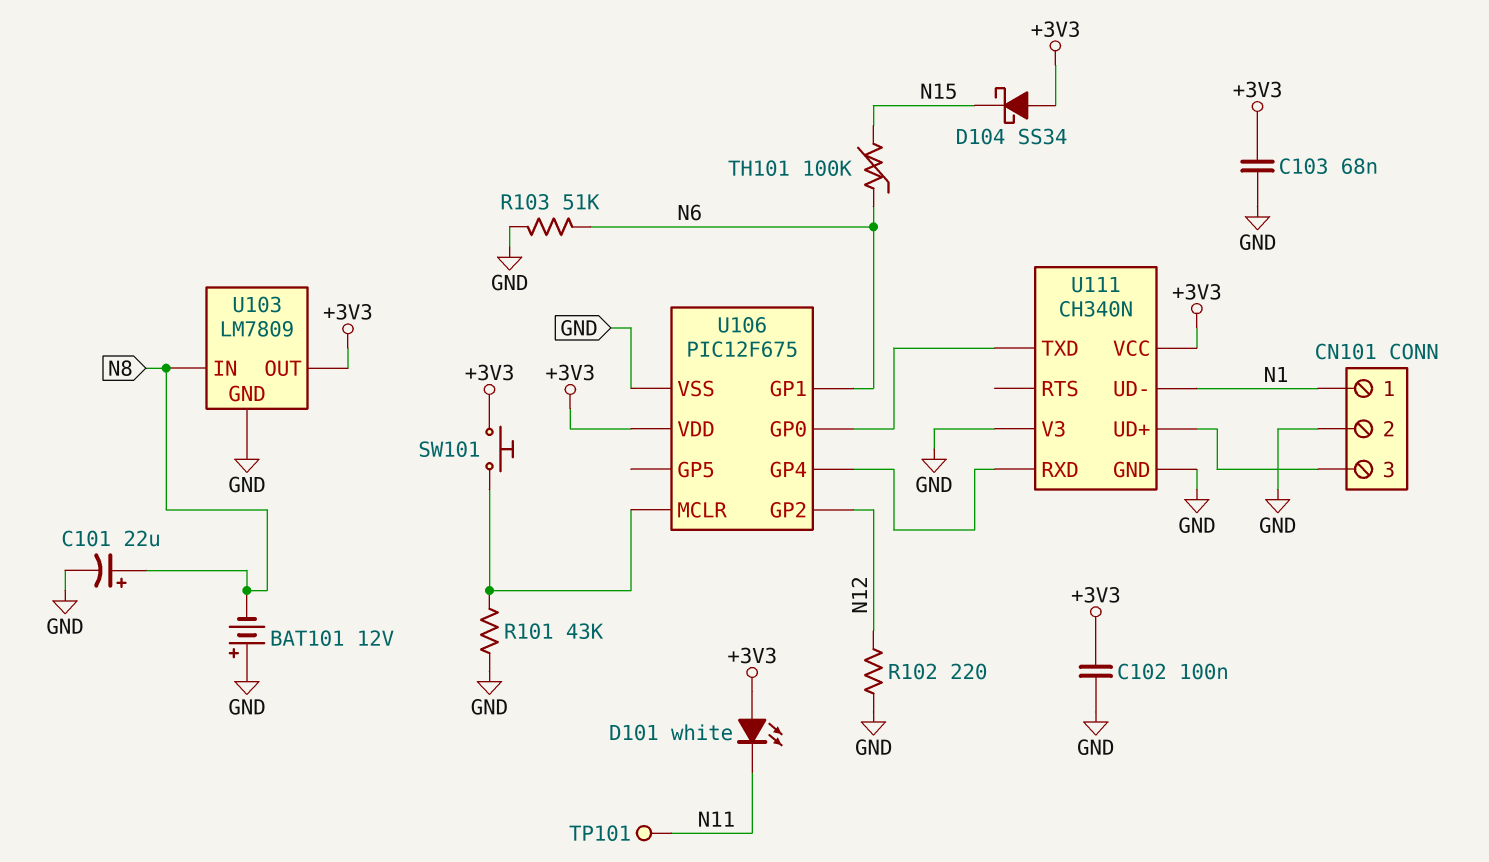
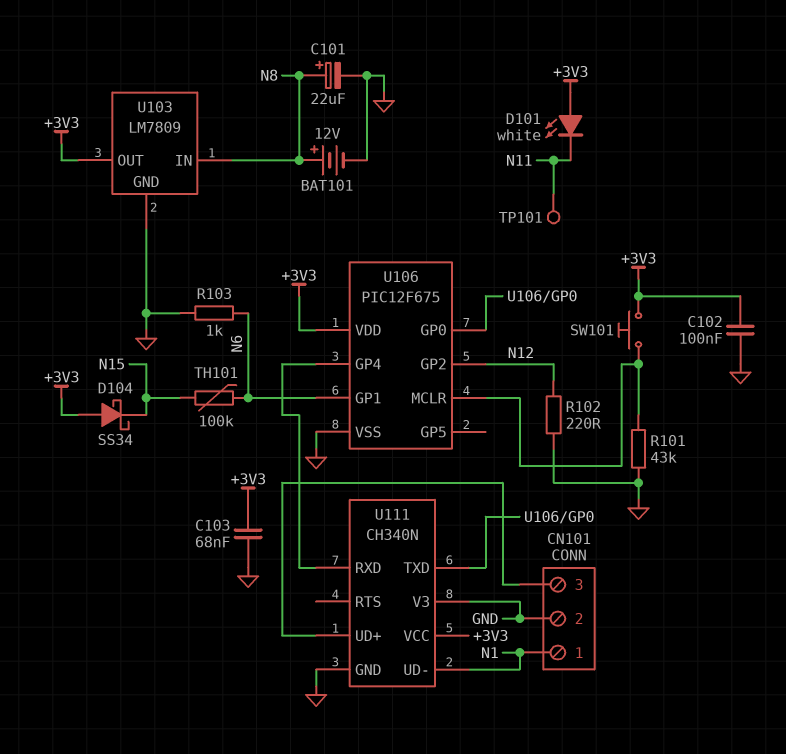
BAT101: 12V (plus GND, minus N8) -> 12V (plus N8, minus GND)
R103: 51k (GND, N6) -> 1k (GND, N6)

